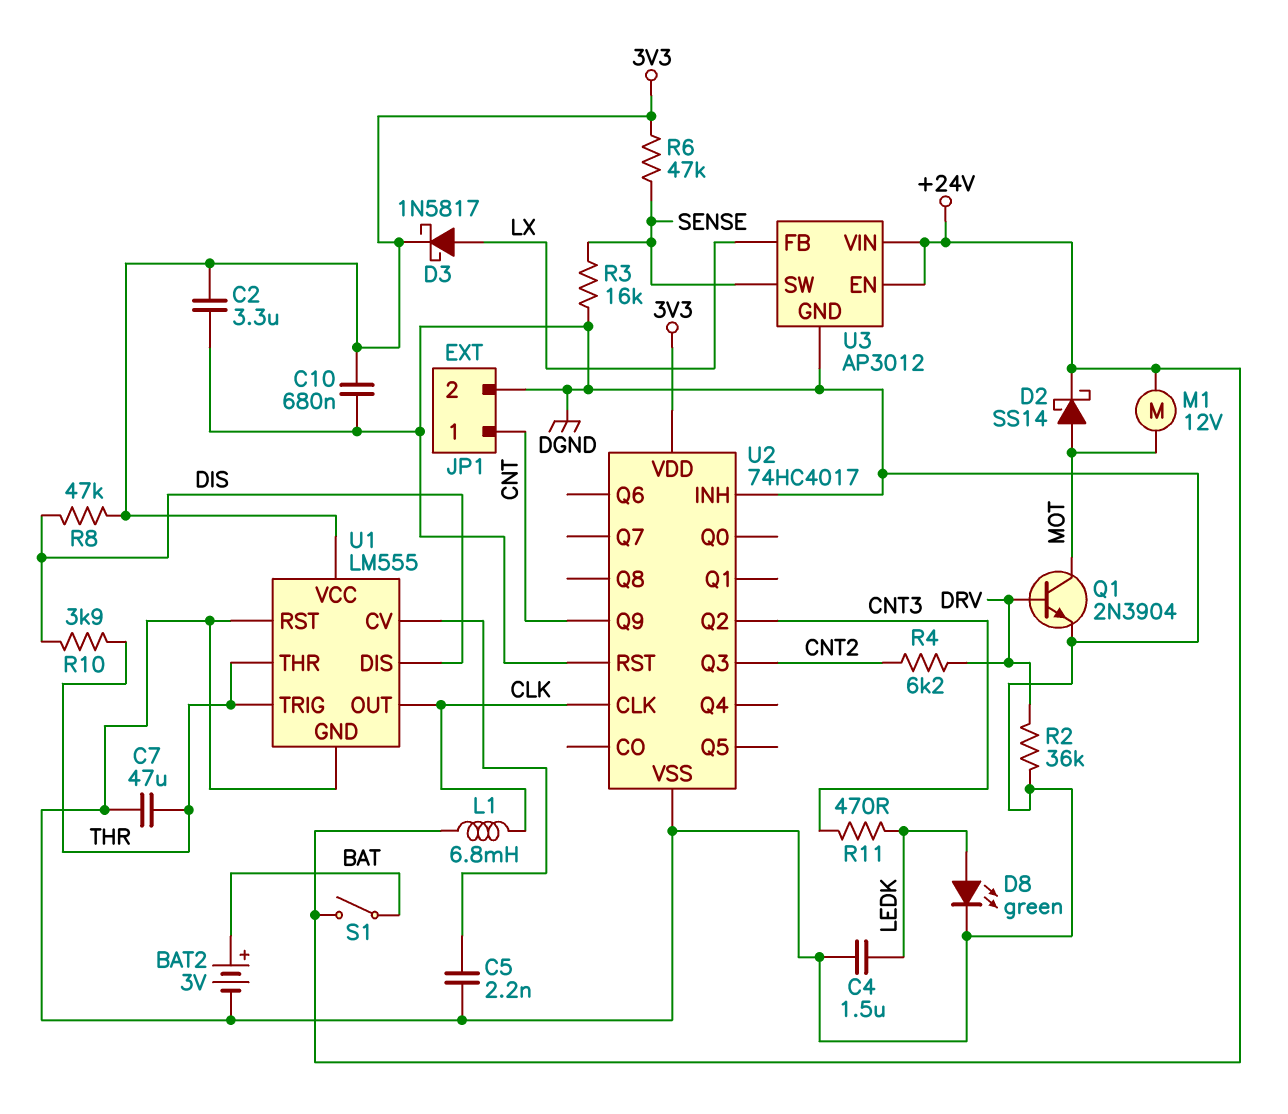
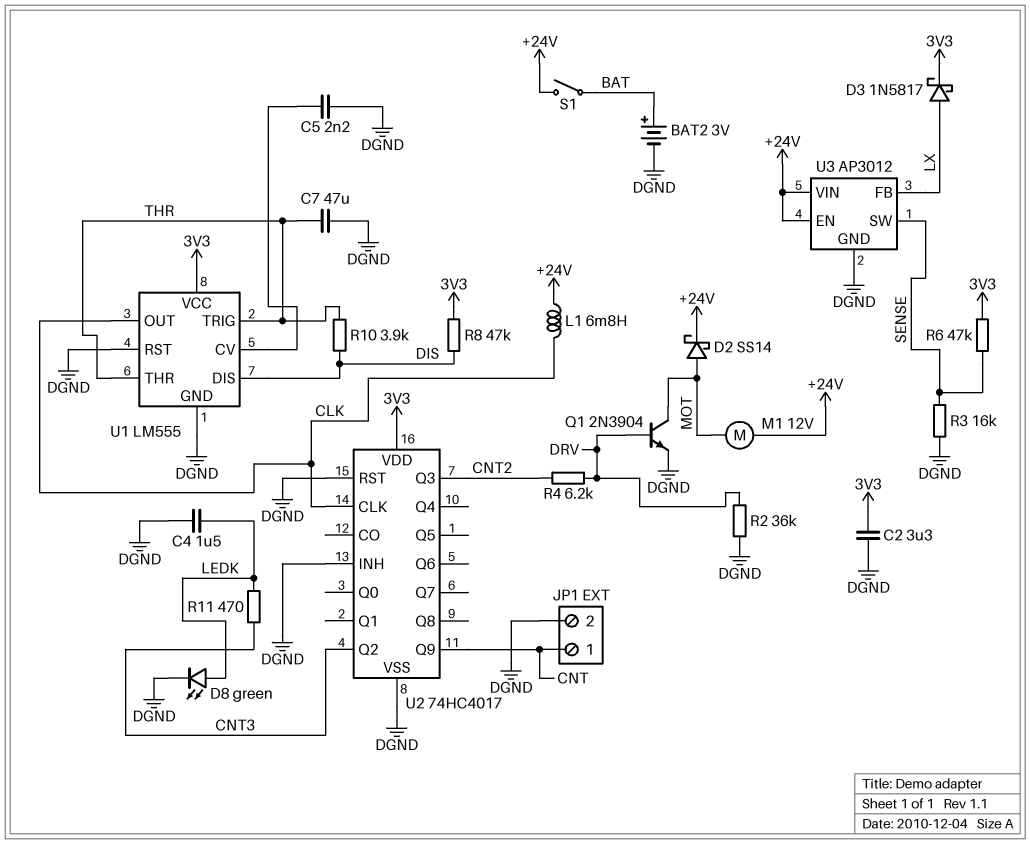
C10: 680nF (3V3, DGND) -> none

